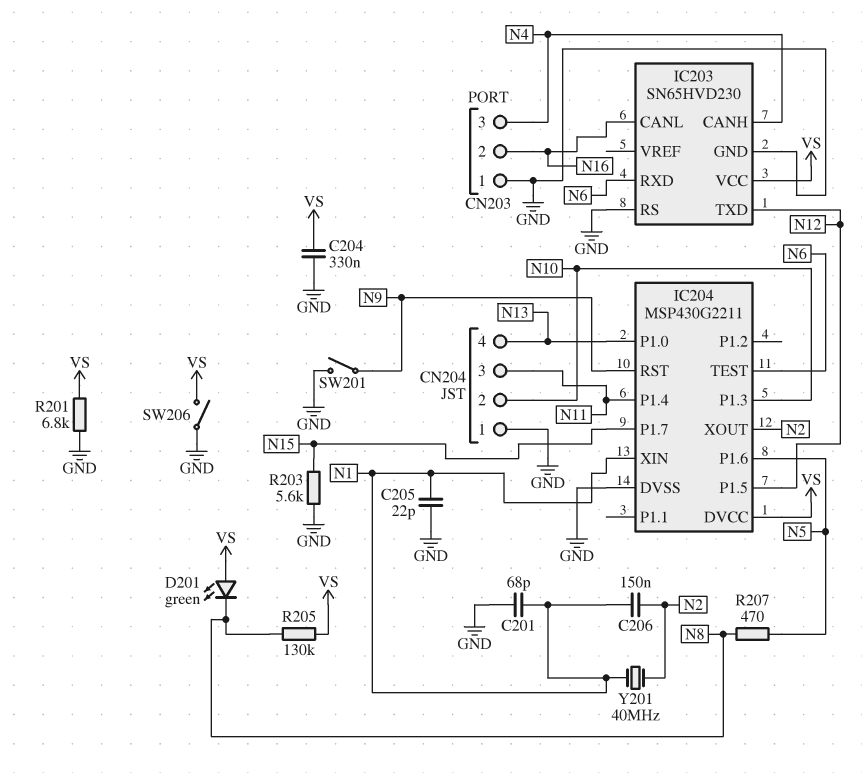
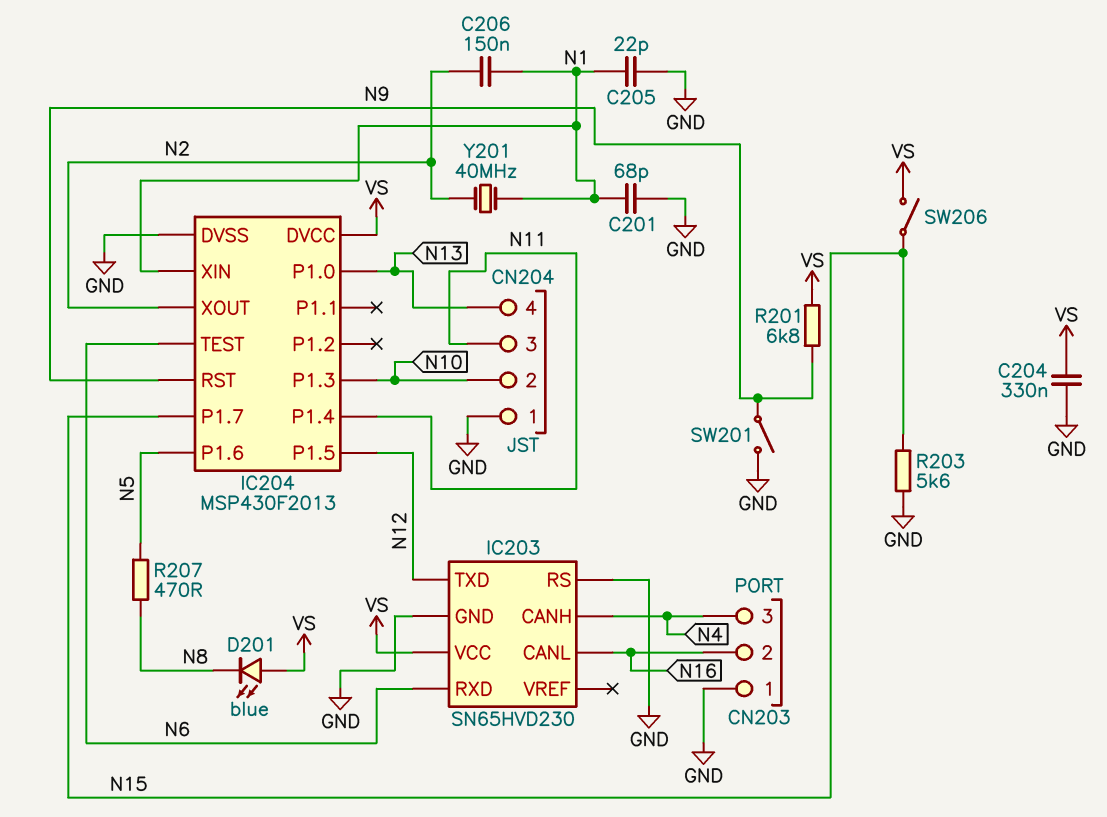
D201: LED green (A VS, K N8) -> LED blue (A VS, K N8)
IC204: MSP430G2211 -> MSP430F2013
R201: 6.8k (GND, VS) -> 6.8k (N9, VS)
R205: 130k (N8, VS) -> none
SW206: switch (GND, VS) -> switch (N15, VS)

